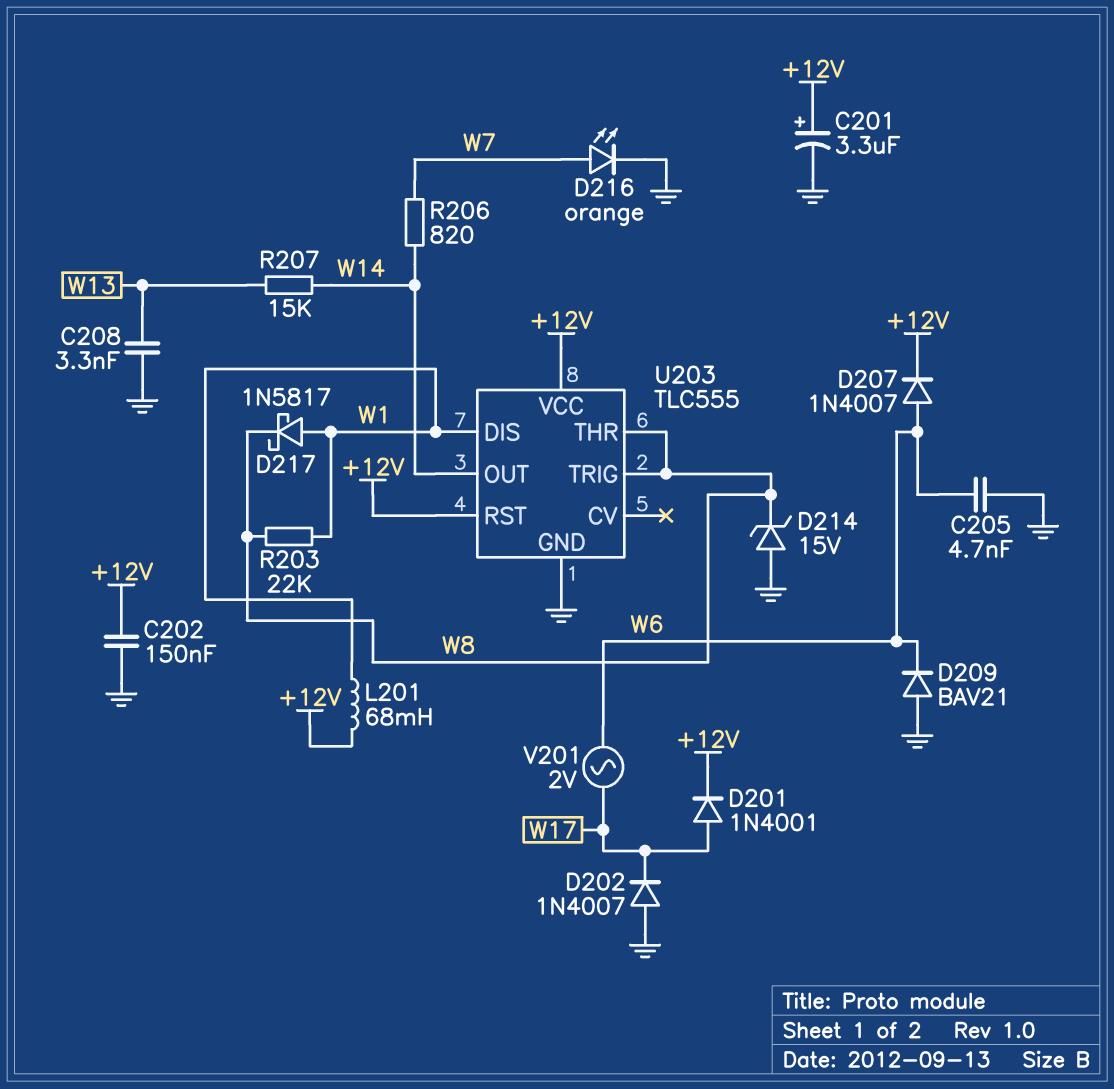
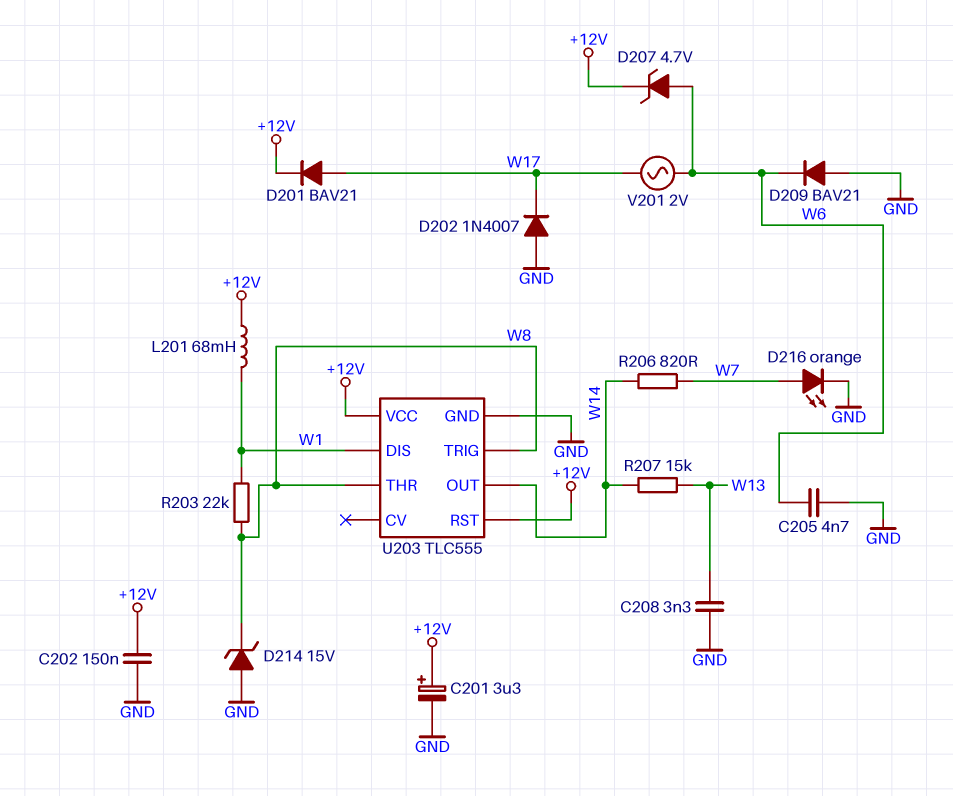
D201: diode 1N4001 (A W17, K +12V) -> diode BAV21 (A W17, K +12V)
D207: diode 1N4007 (A W6, K +12V) -> zener 4.7V (A W6, K +12V)
D217: schottky 1N5817 (A W1, K W8) -> none

